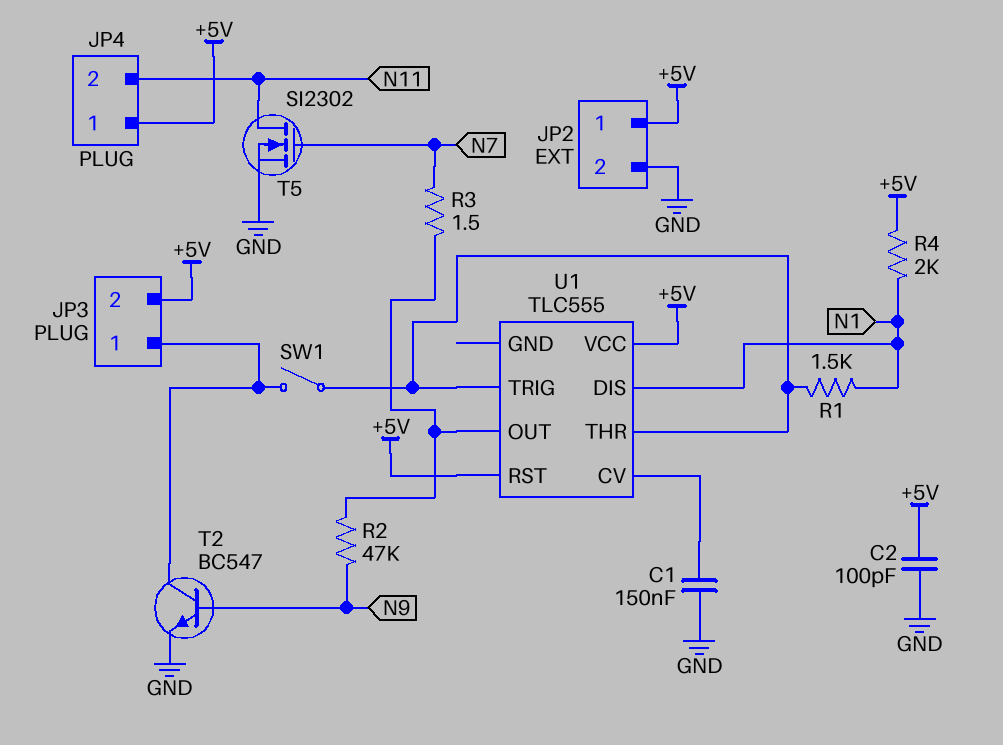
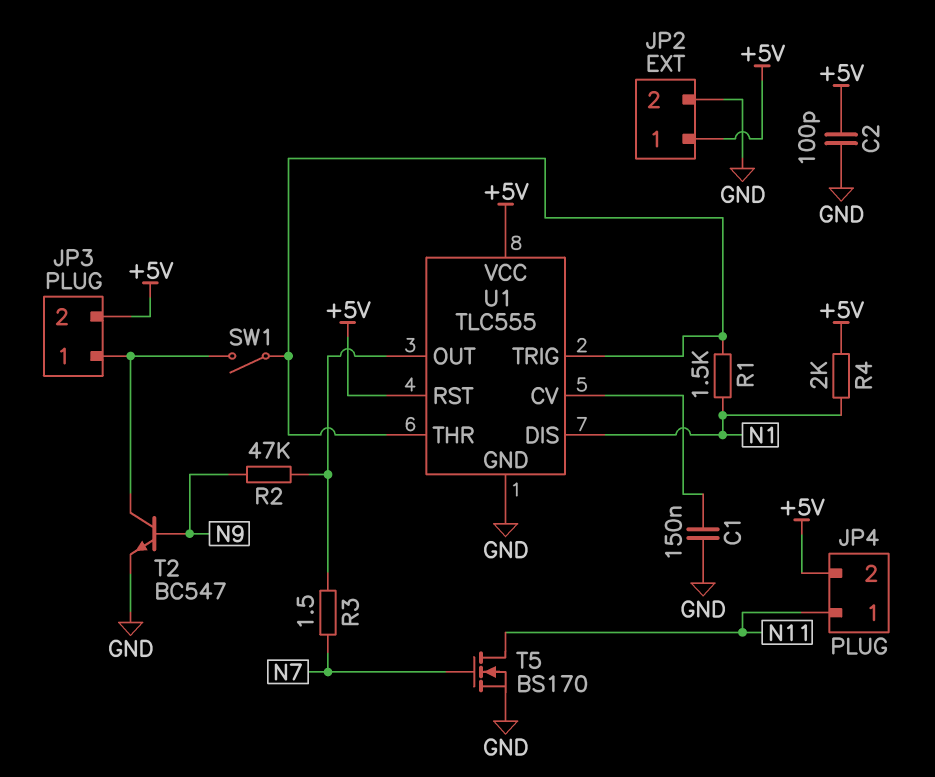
JP4 pin 1: +5V -> N11
JP4 pin 2: N11 -> +5V
T5: NMOS SI2302 (G N7, D N11, S GND) -> NMOS BS170 (G N7, D N11, S GND)
U1 pin GND: none -> GND

